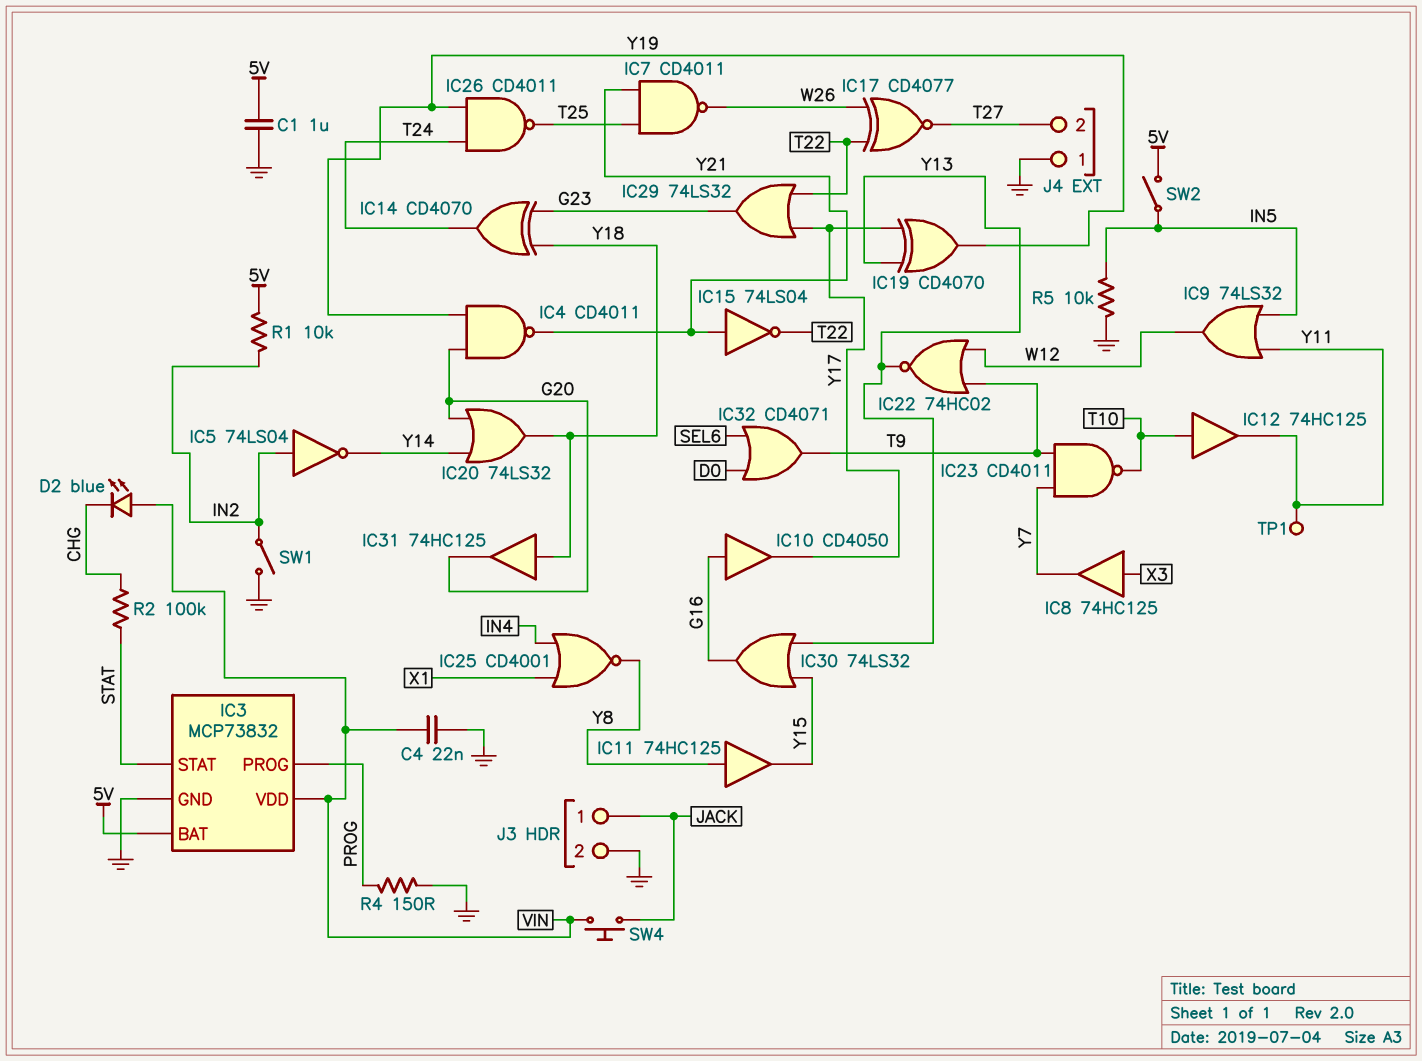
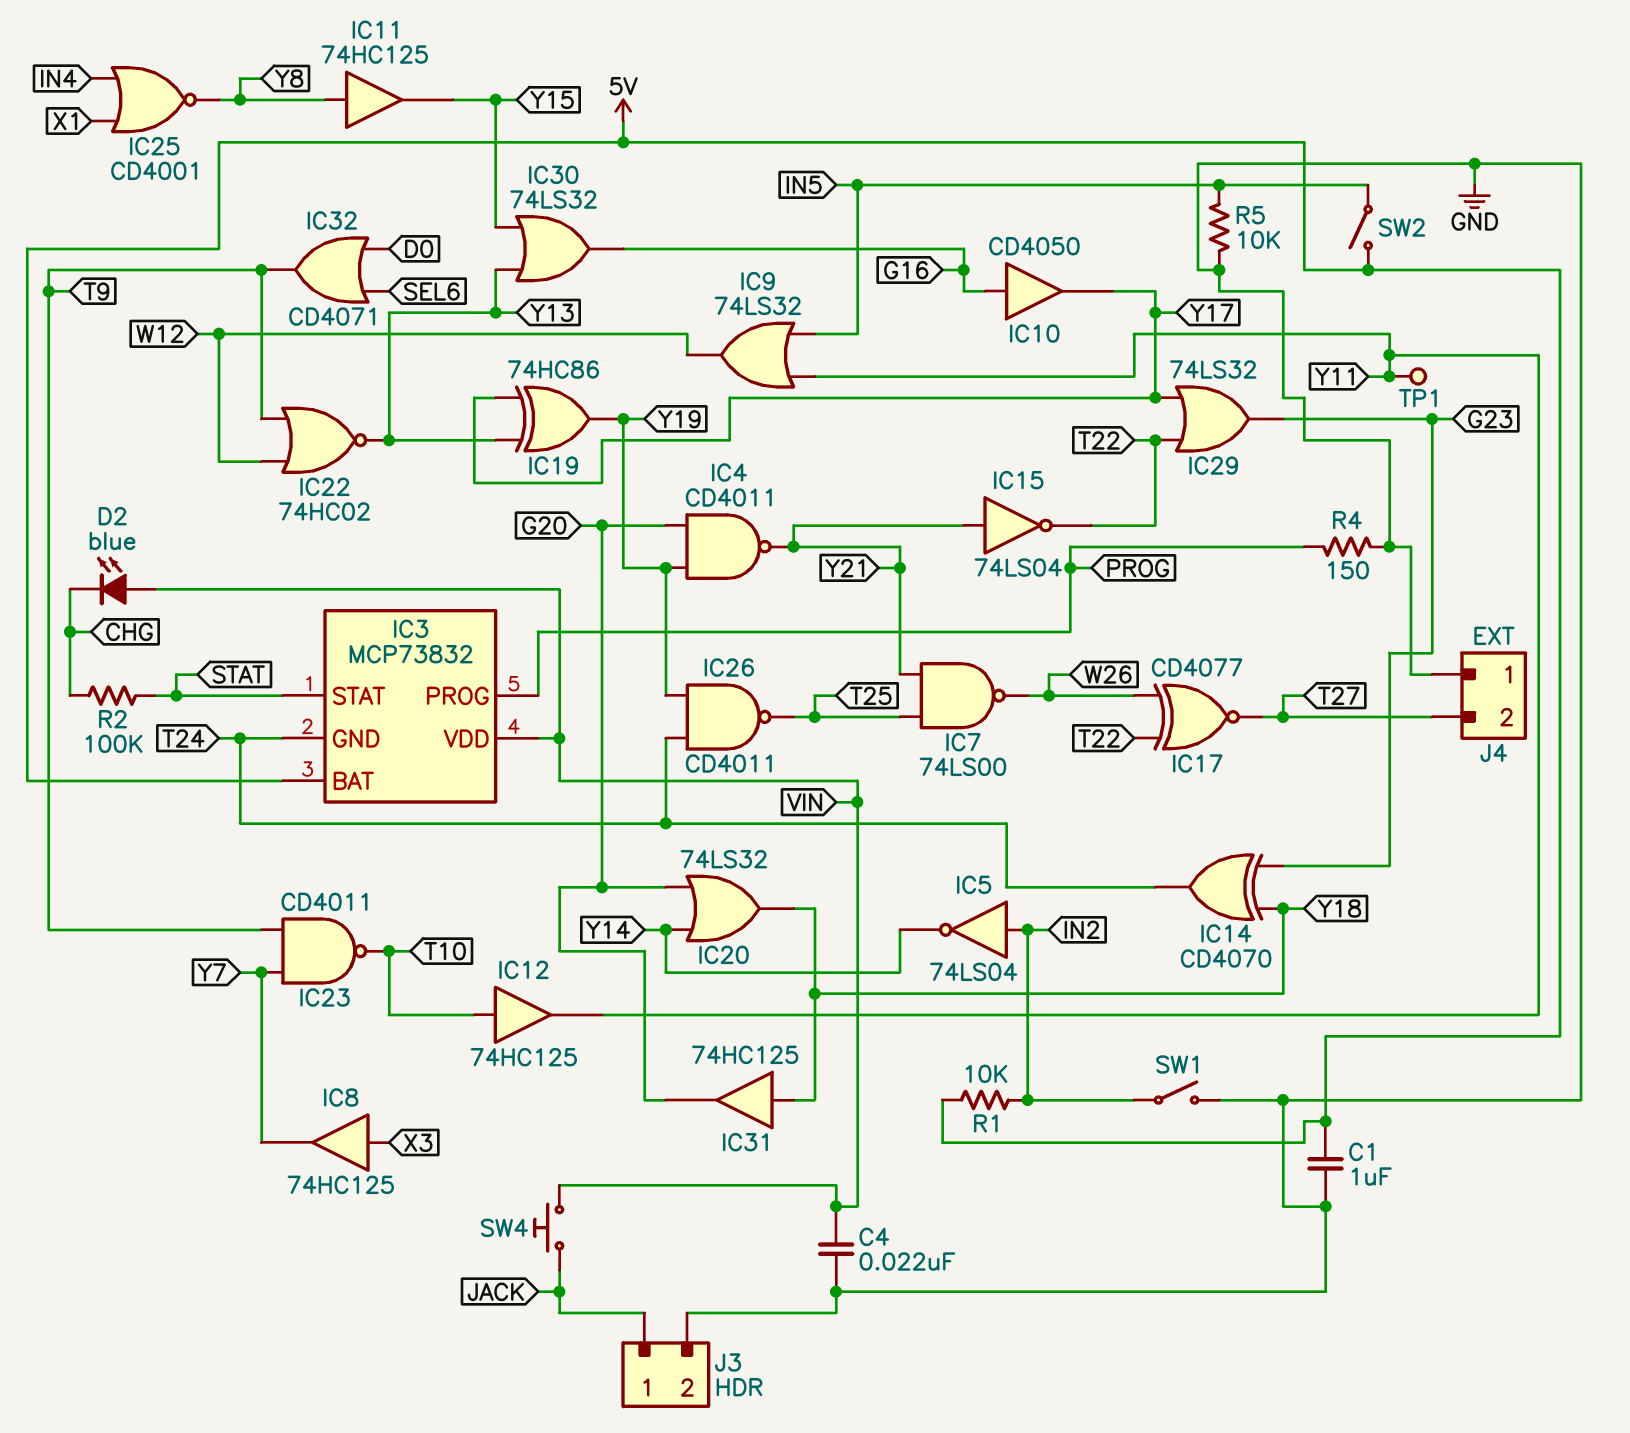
IC3 pin GND: GND -> T24
IC7: NAND CD4011 (in T25, in Y21, out W26) -> NAND 74LS00 (in T25, in Y21, out W26)
IC19: XOR CD4070 (in Y13, in Y17, out Y19) -> XOR 74HC86 (in Y13, in Y17, out Y19)

